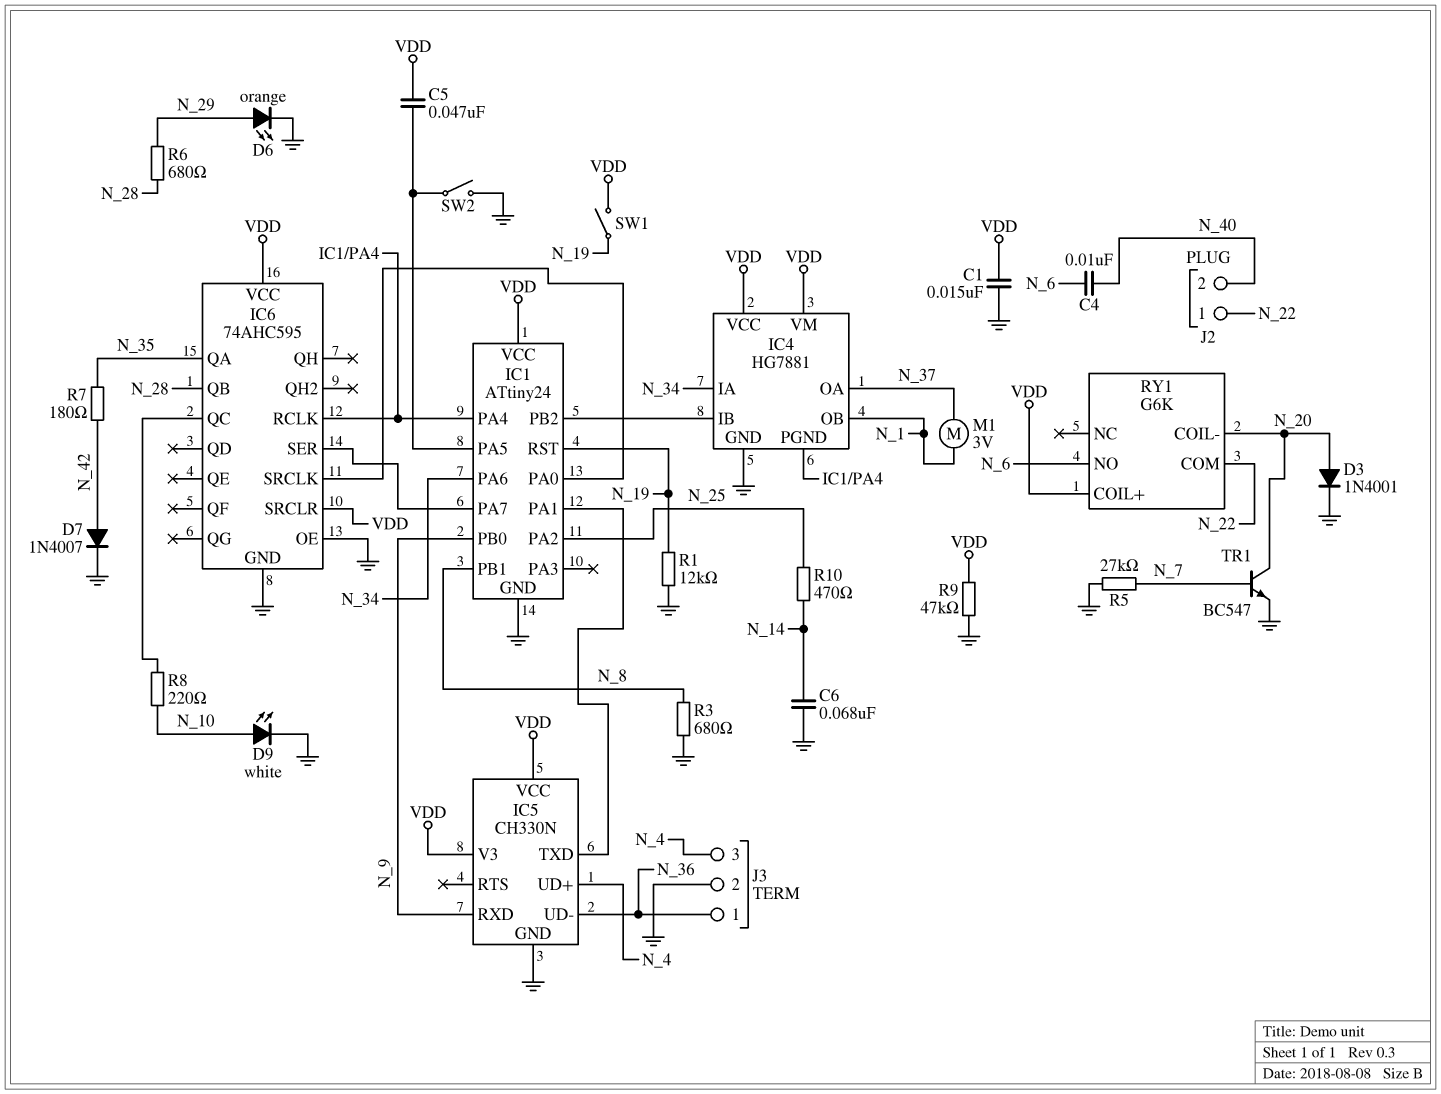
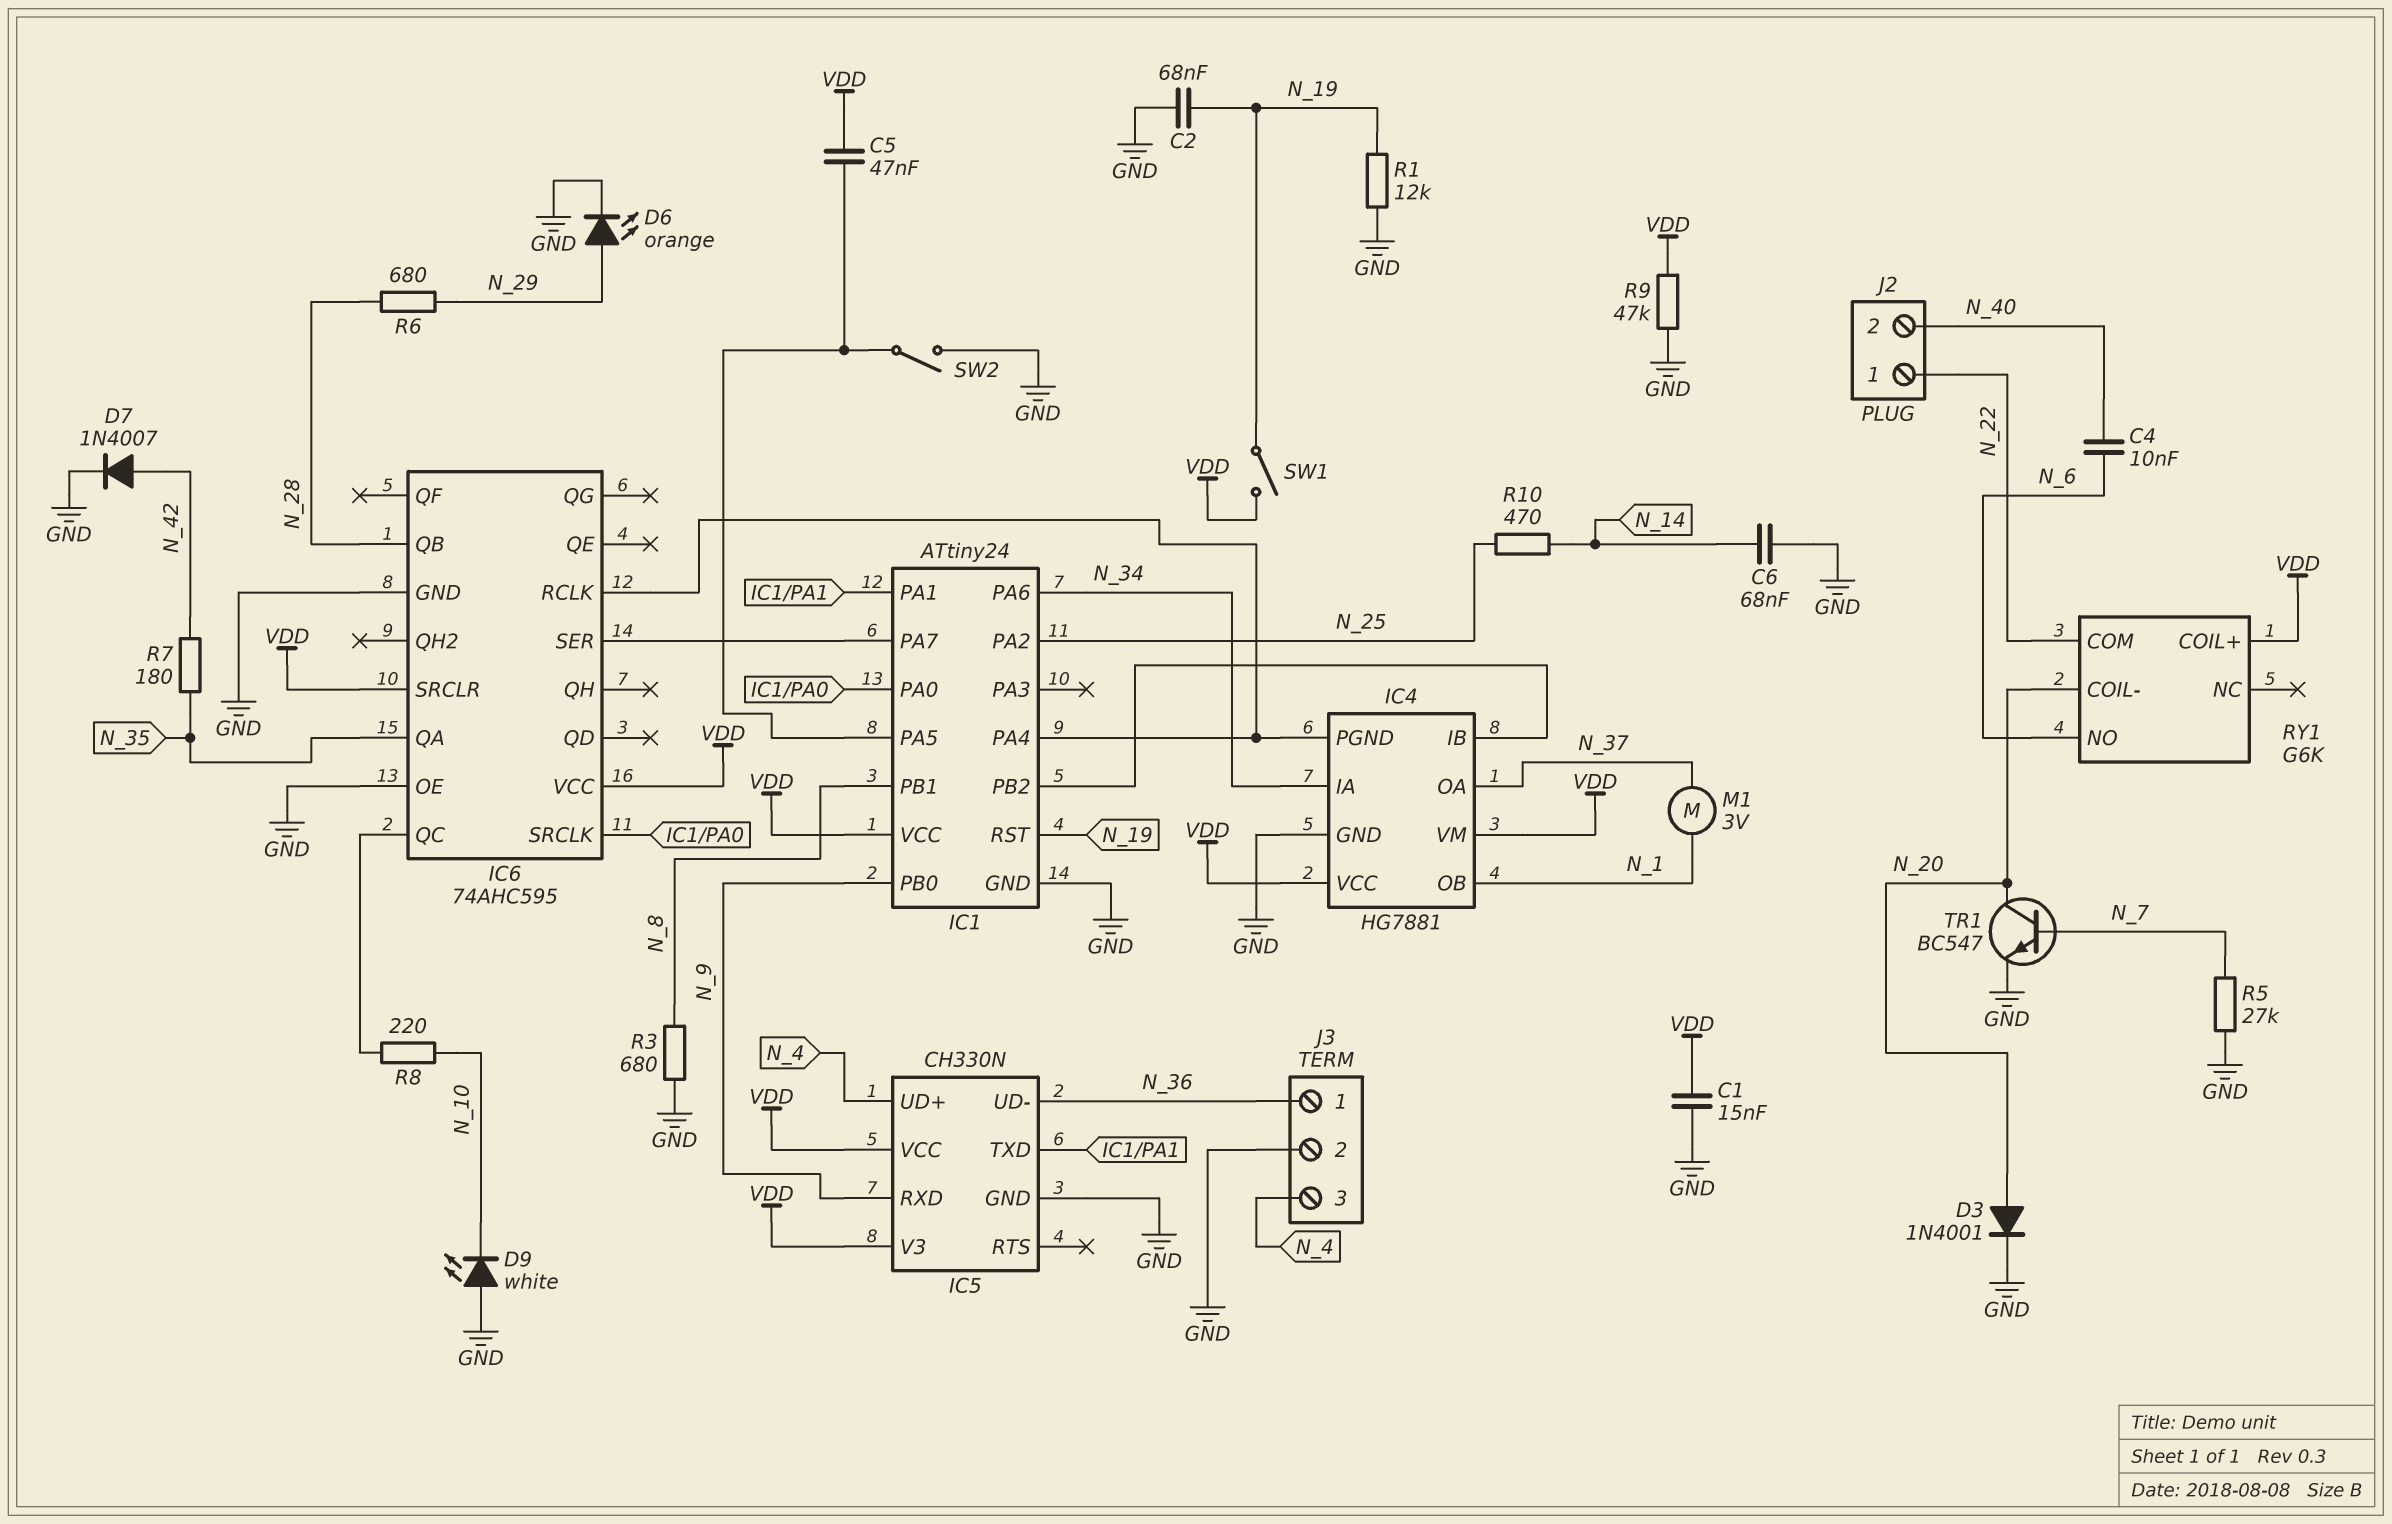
C2: none -> 68nF (GND, N_19)
D9: LED white (A N_10, K GND) -> LED white (A GND, K N_10)

